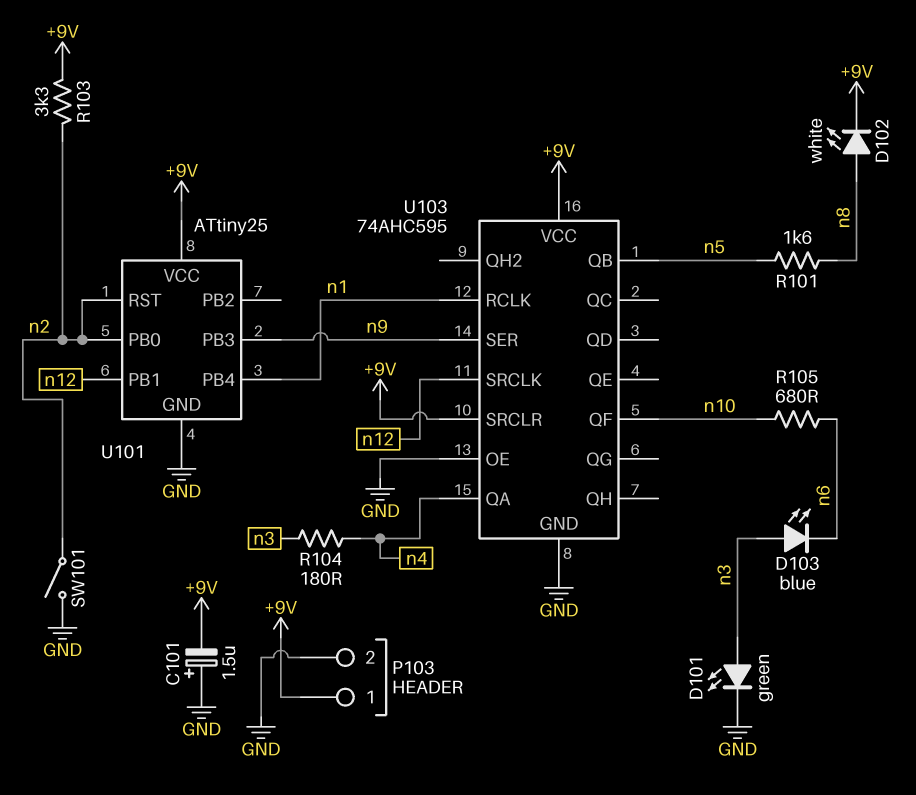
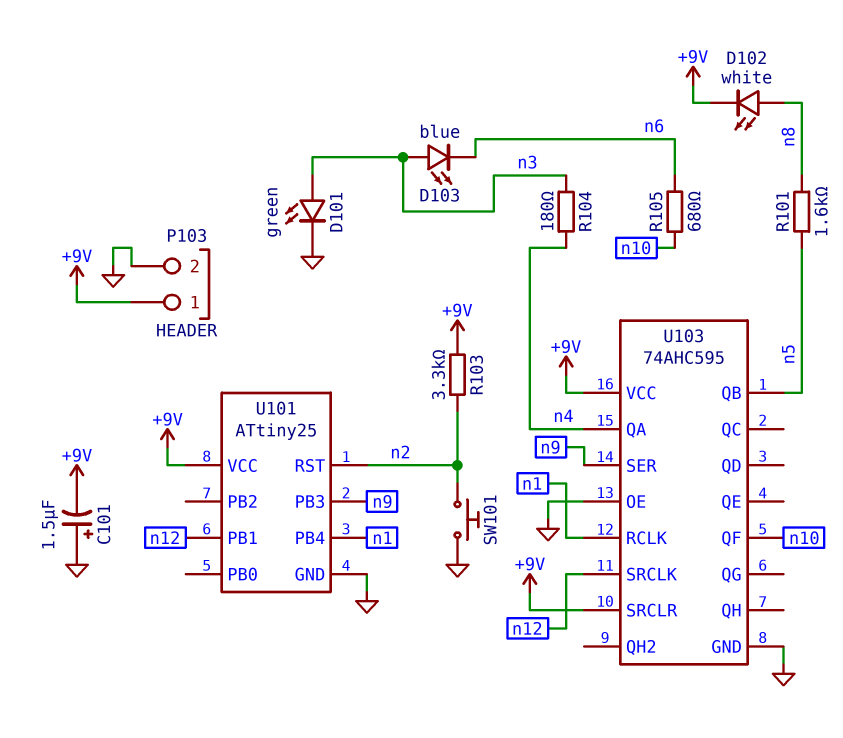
SW101: switch (GND, n2) -> button (GND, n2)
U101 pin PB0: n2 -> none

